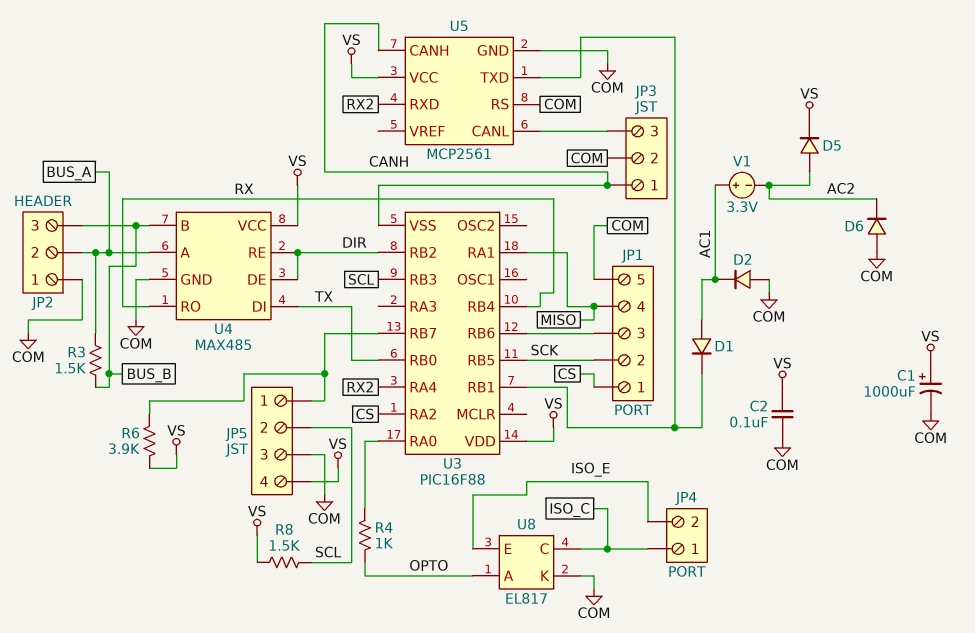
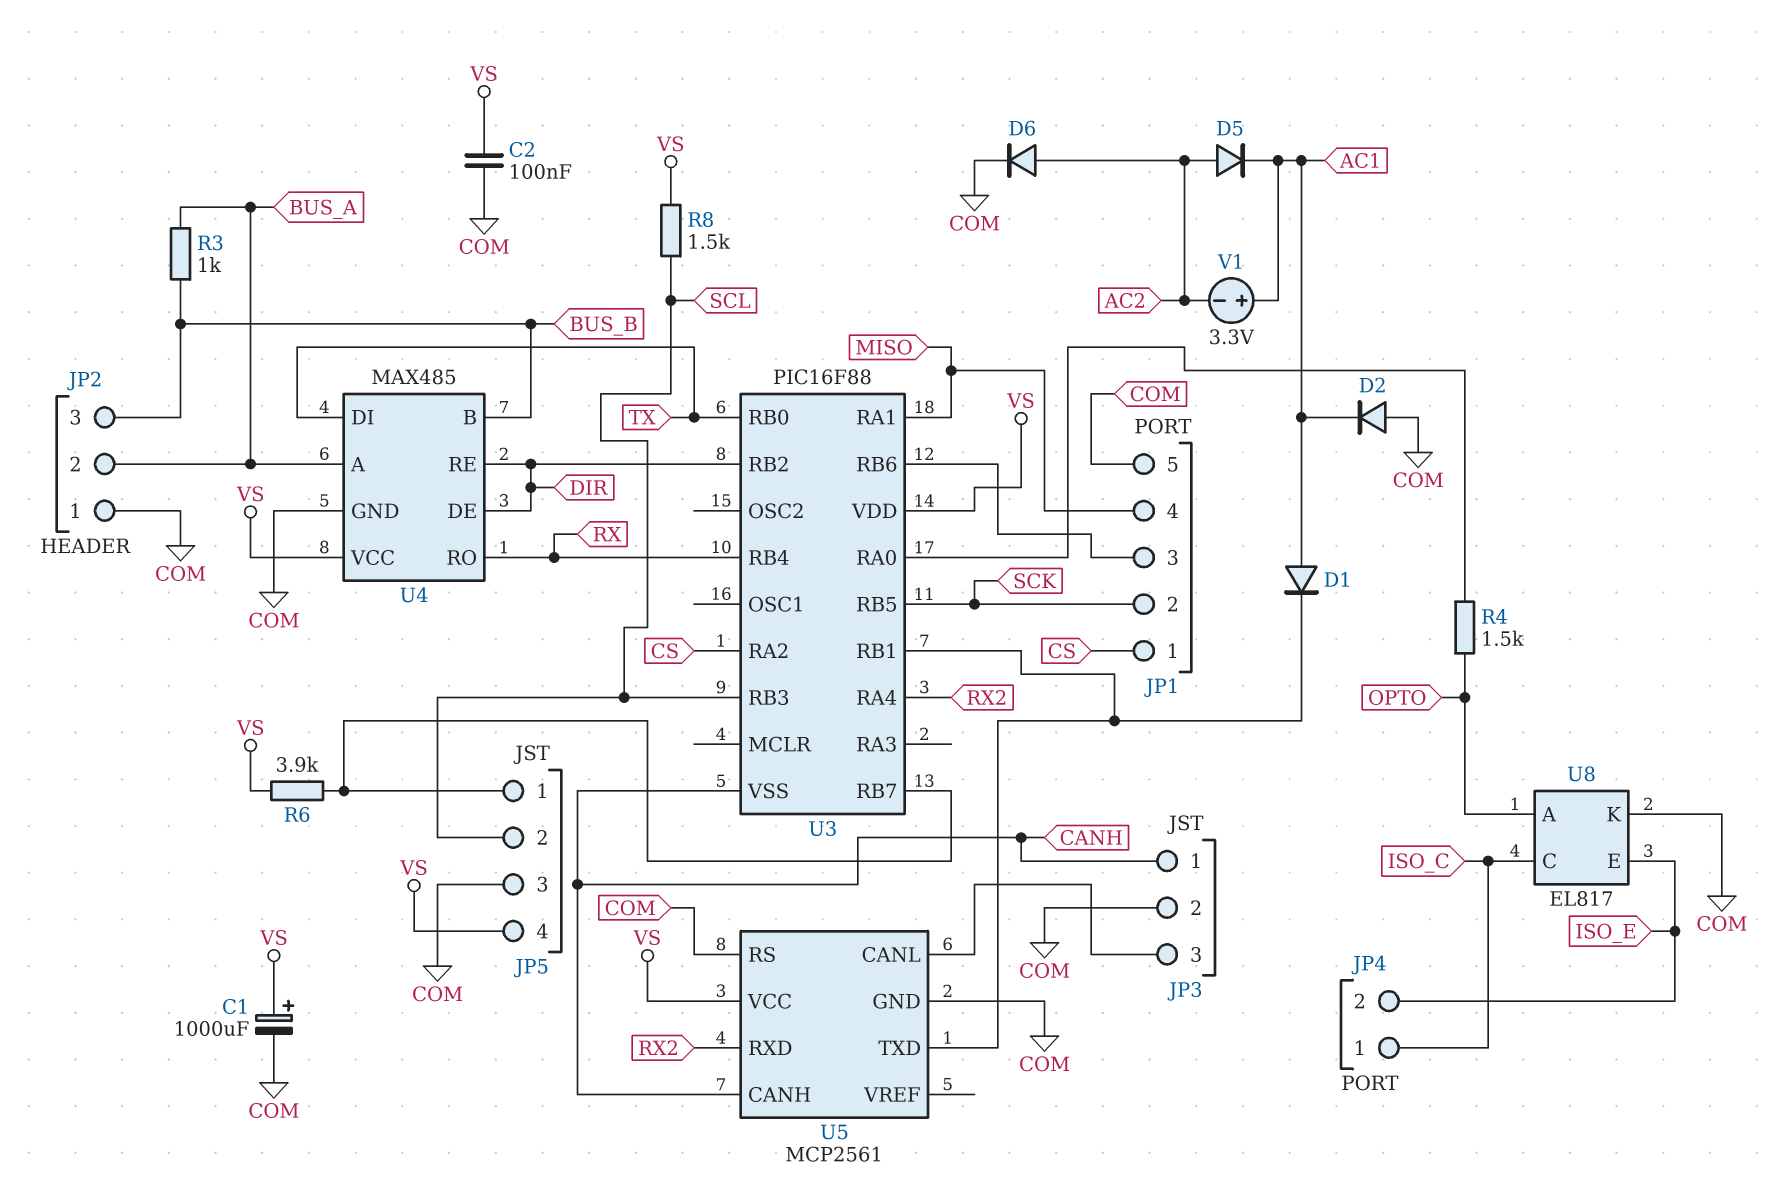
D5: diode (A AC2, K VS) -> diode (A AC2, K AC1)
D6: diode (A COM, K AC2) -> diode (A AC2, K COM)
R3: 1.5k (BUS_A, BUS_B) -> 1k (BUS_A, BUS_B)
R4: 1k (OPTO, U3/RA0) -> 1.5k (OPTO, U3/RA0)

